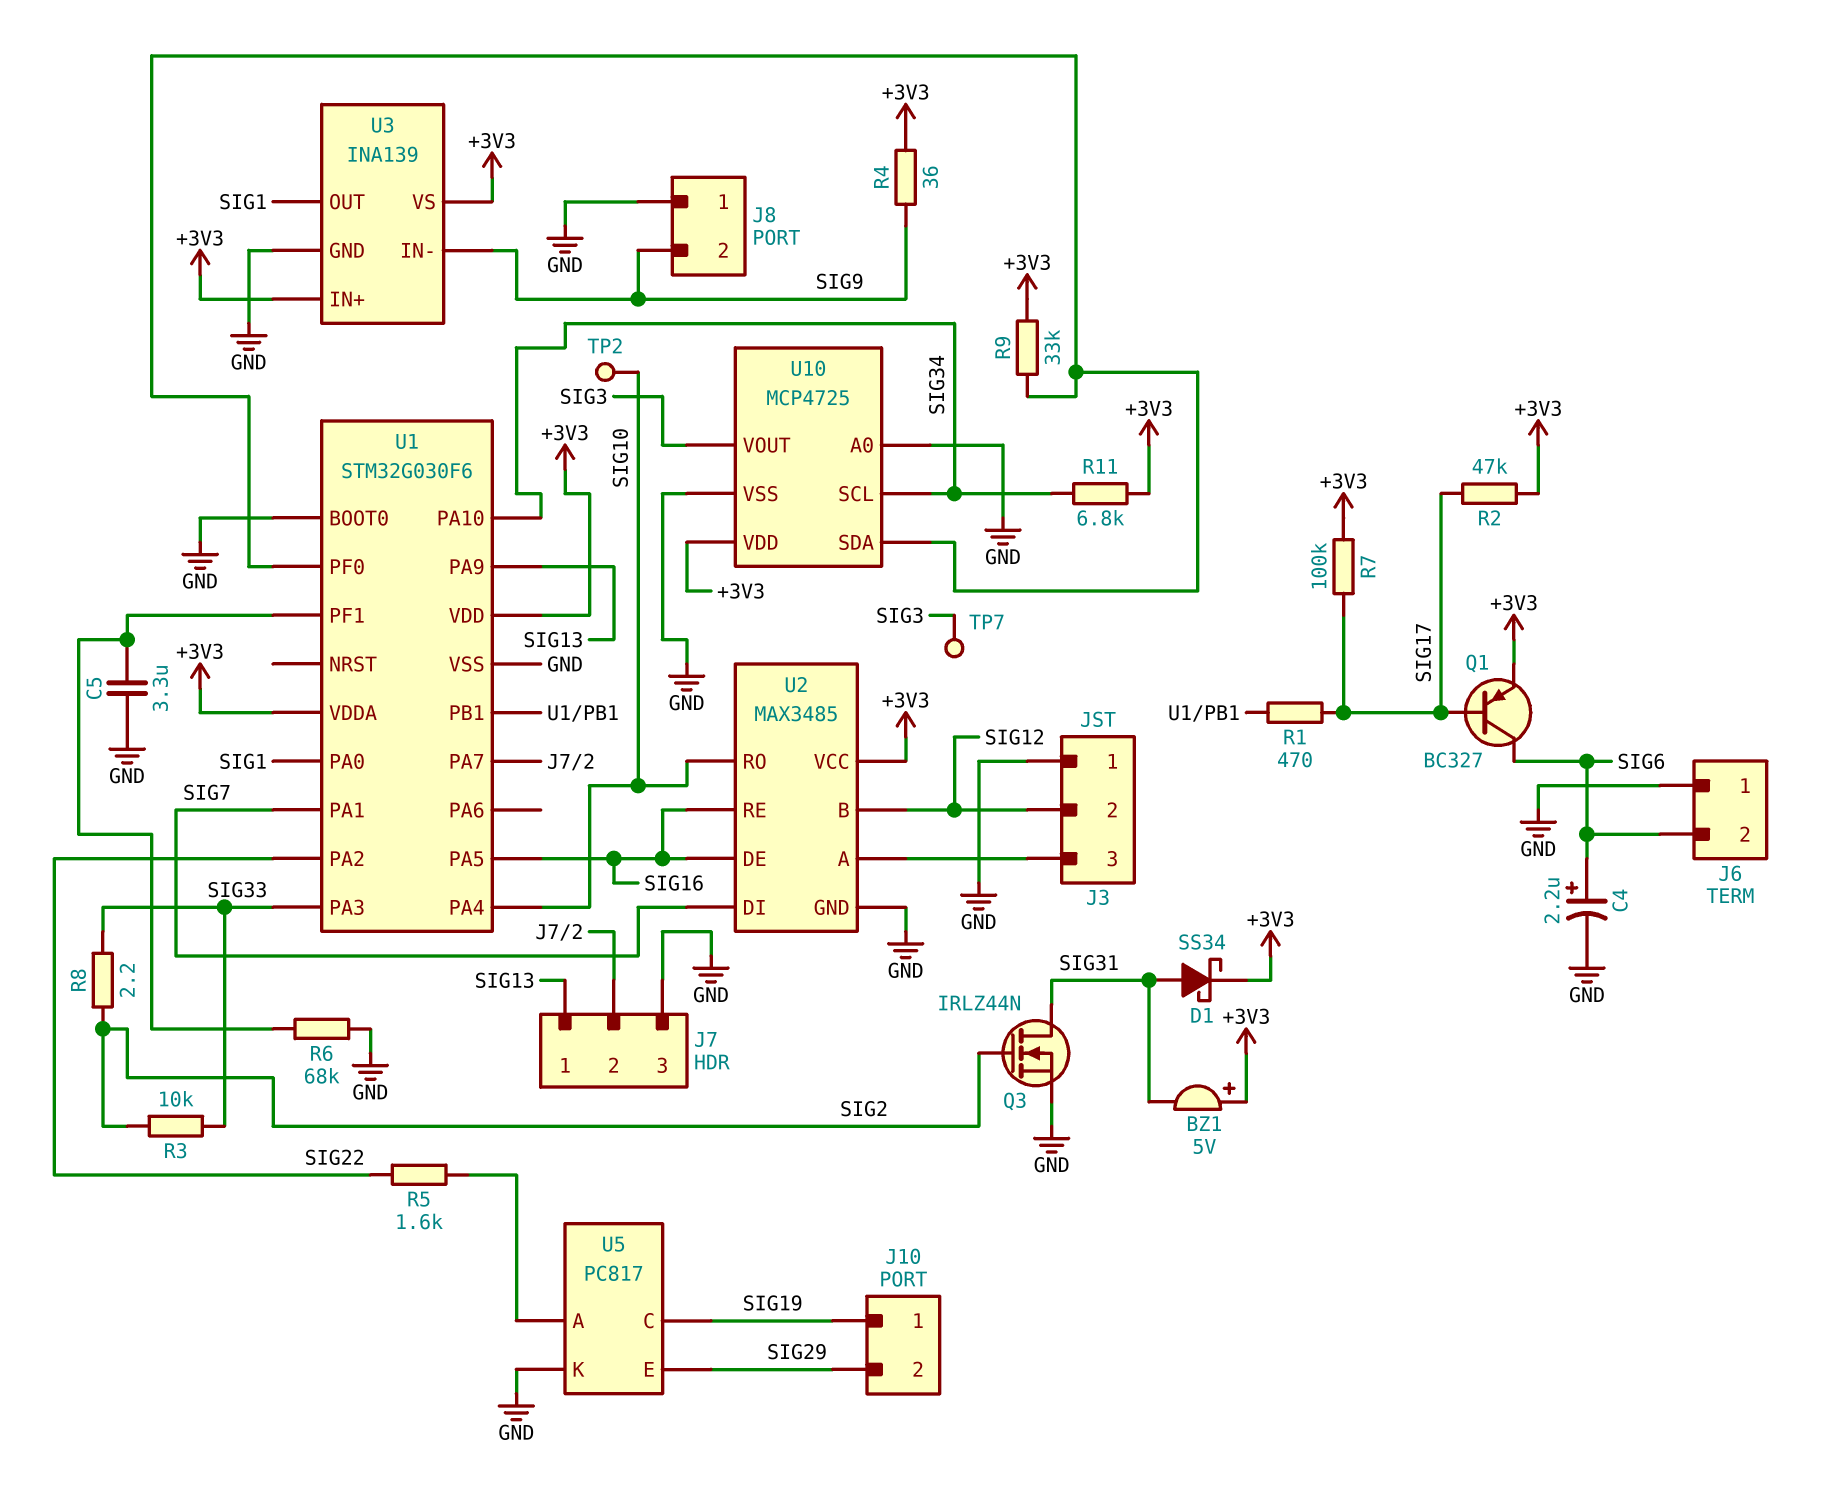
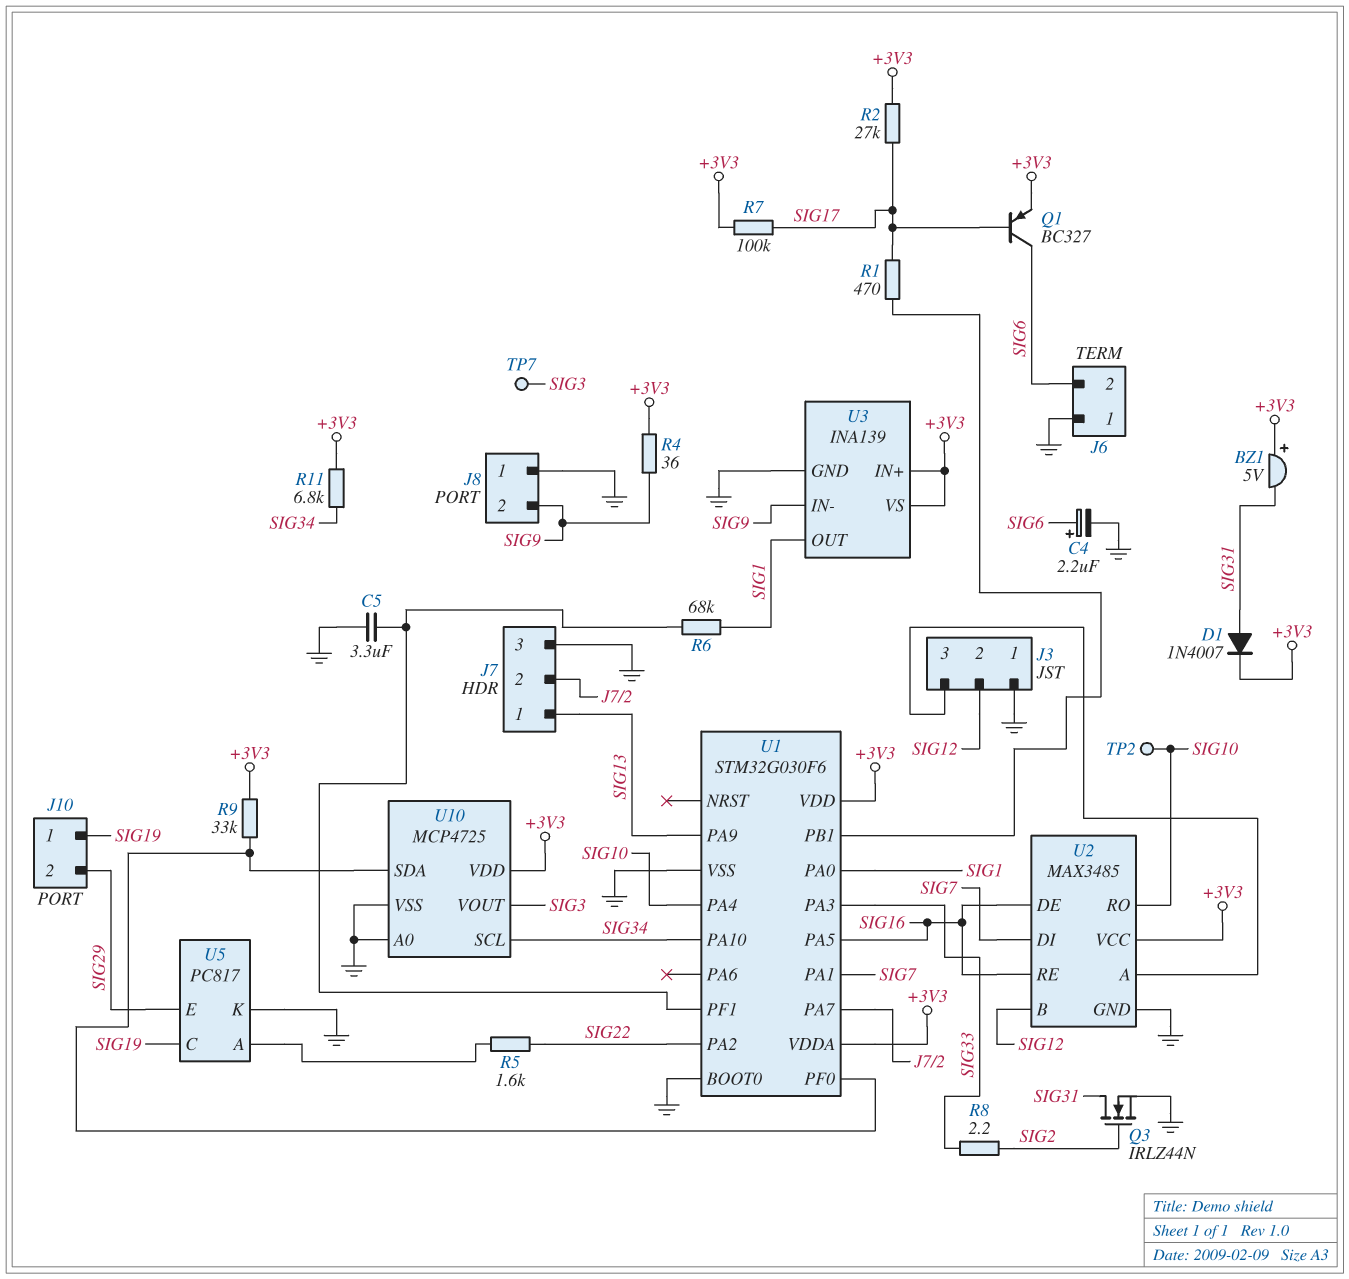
D1: schottky SS34 (A SIG31, K +3V3) -> diode 1N4007 (A SIG31, K +3V3)
R2: 47k (+3V3, SIG17) -> 27k (+3V3, SIG17)
R3: 10k (SIG2, SIG33) -> none
R6: 68k (GND, U1/PF1) -> 68k (SIG1, U1/PF1)

